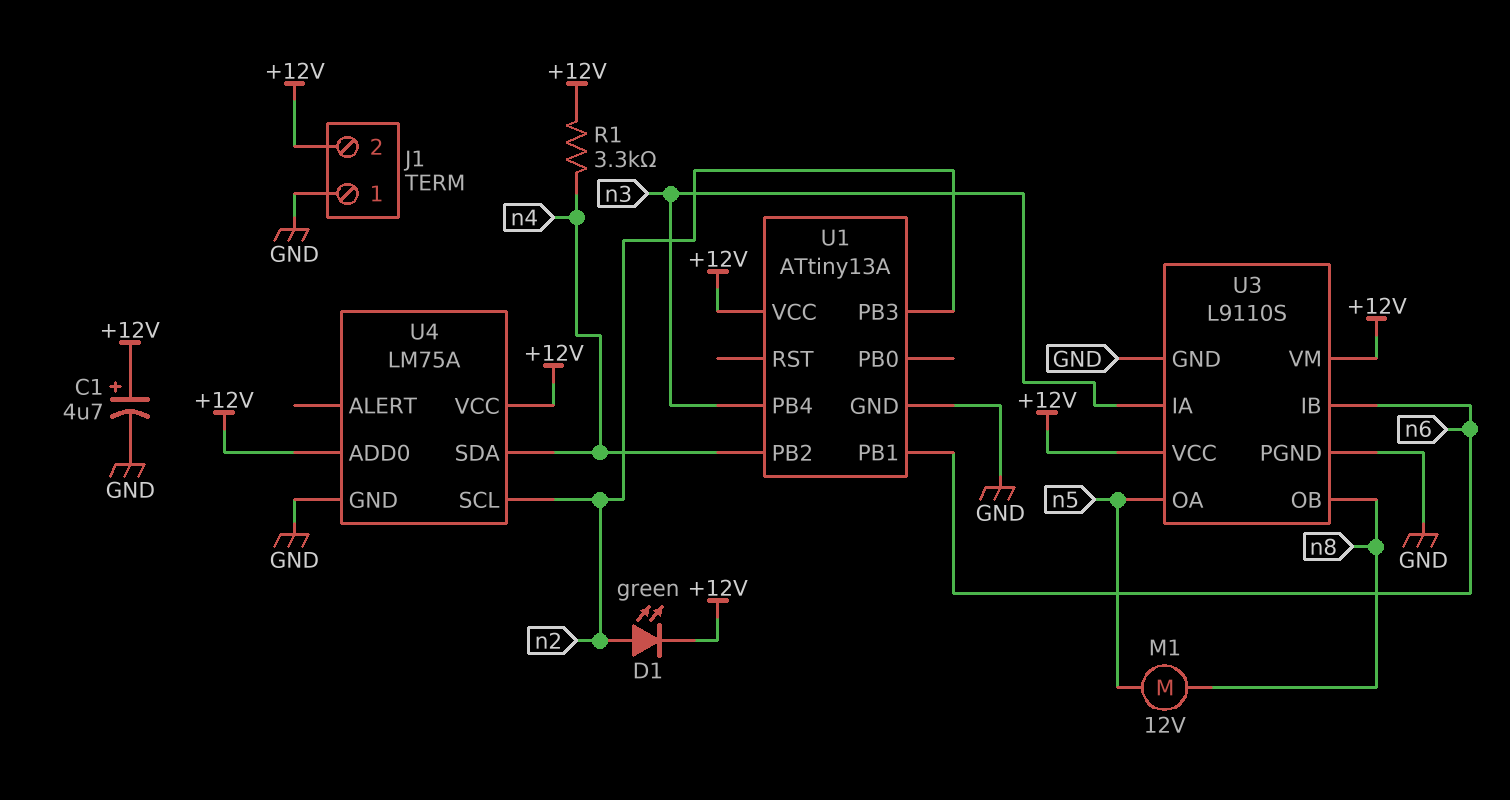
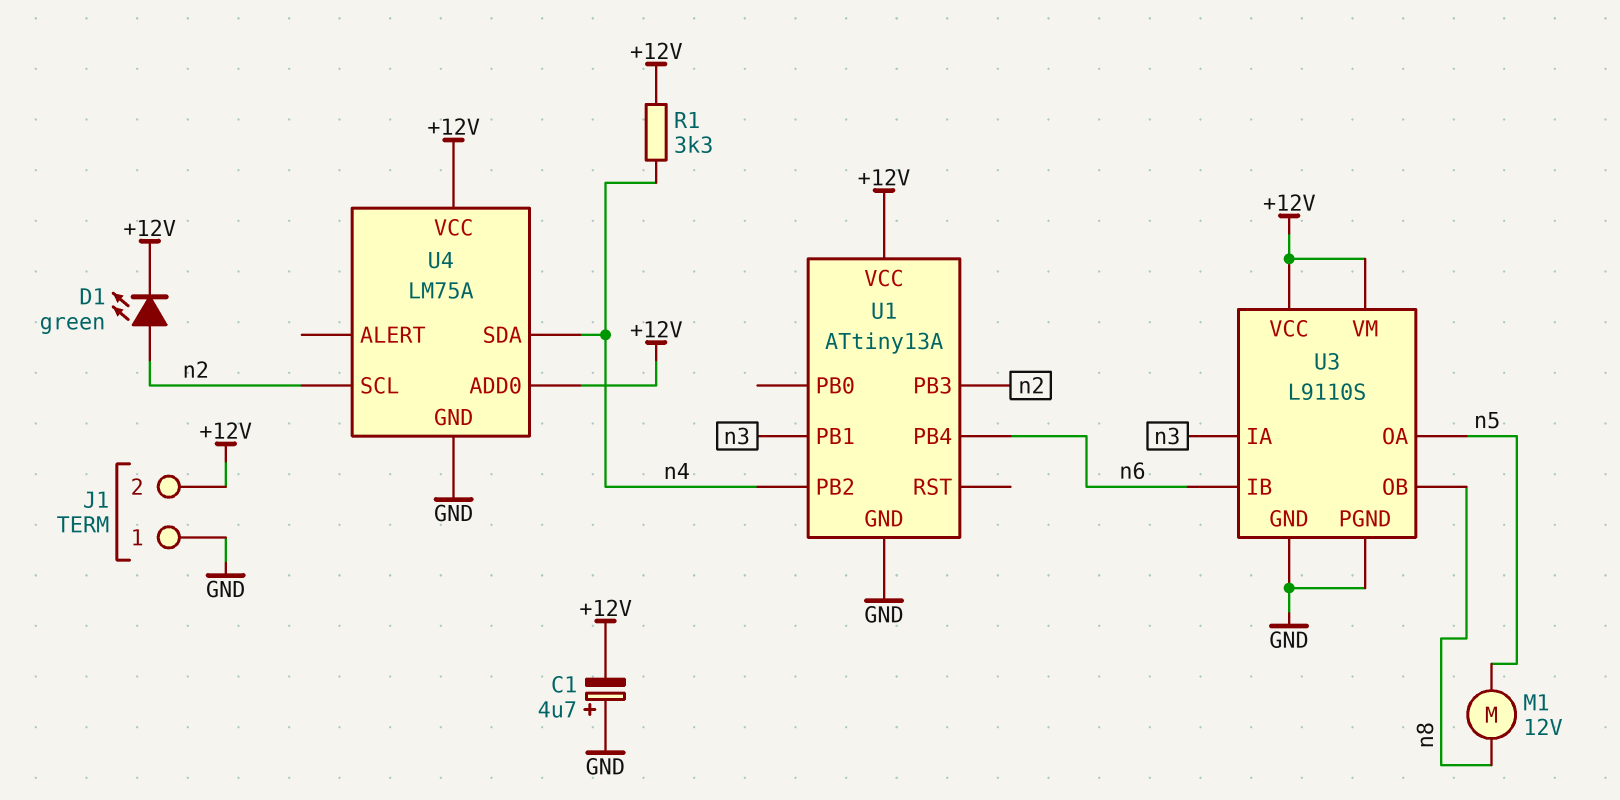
C1: 4.7uF (plus +12V, minus GND) -> 4.7uF (plus GND, minus +12V)
U1 pin PB1: n6 -> n3
U1 pin PB4: n3 -> n6

